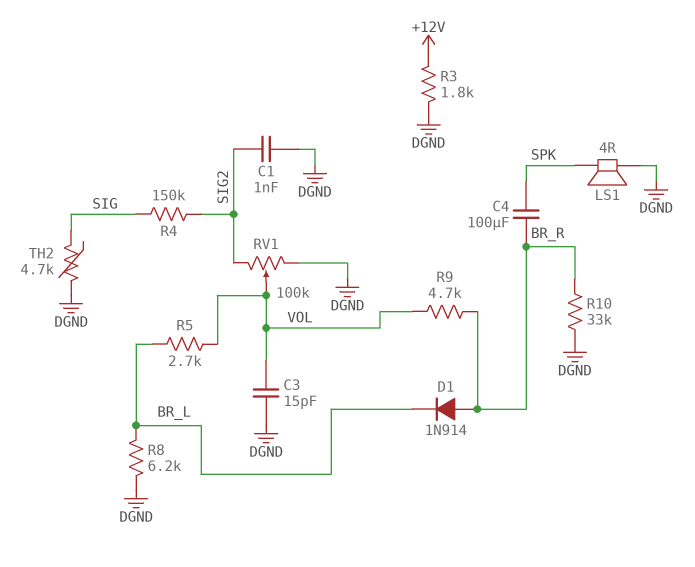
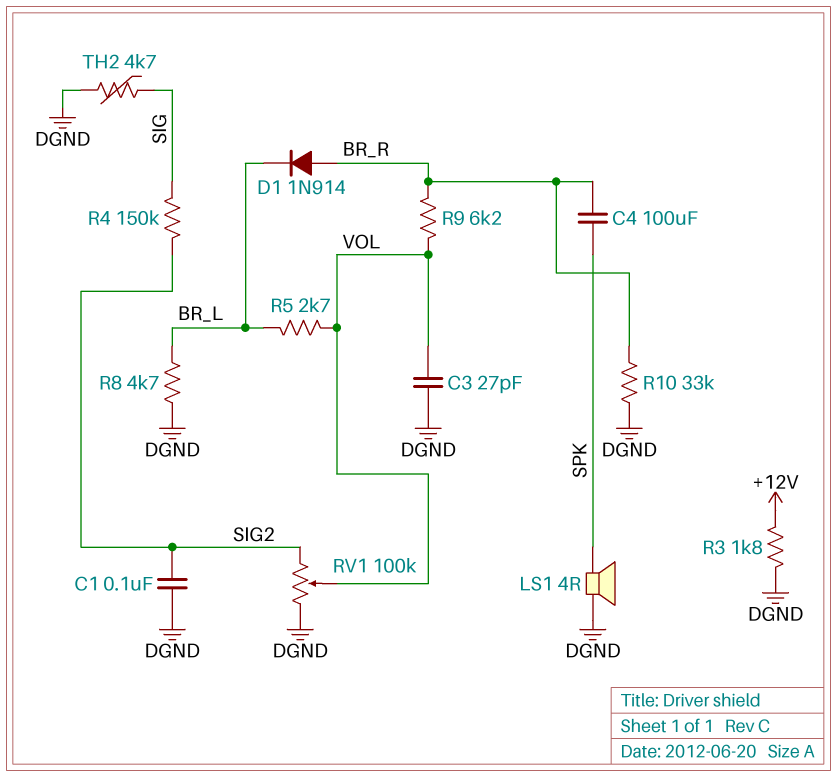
C1: 1nF (DGND, SIG2) -> 100nF (DGND, SIG2)
C3: 15pF (DGND, VOL) -> 27pF (DGND, VOL)
R8: 6.2k (BR_L, DGND) -> 4.7k (BR_L, DGND)
R9: 4.7k (BR_R, VOL) -> 6.2k (BR_R, VOL)

